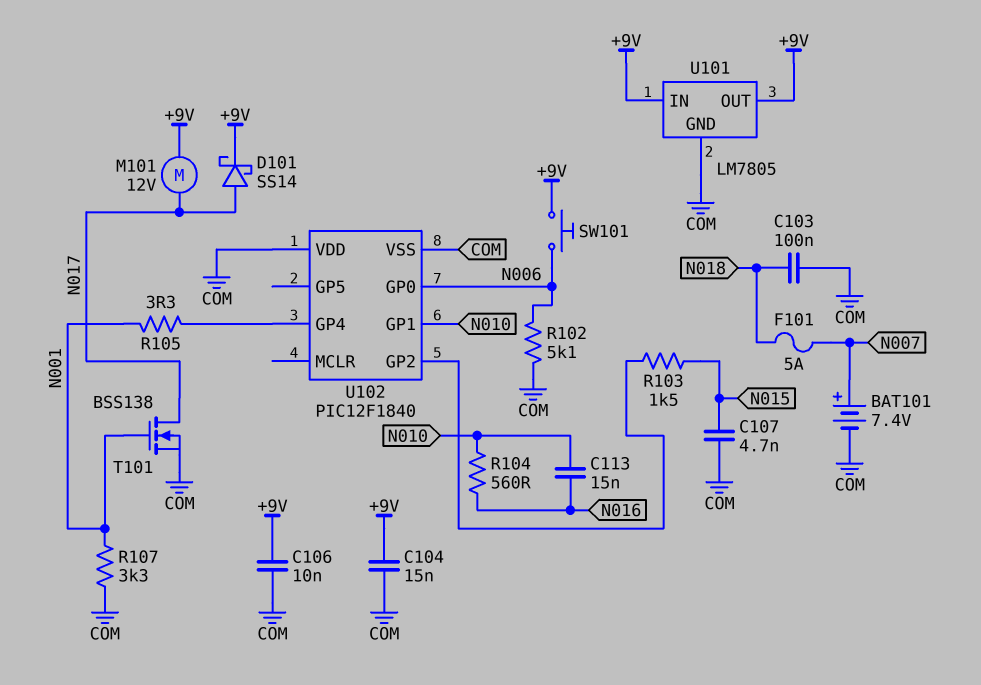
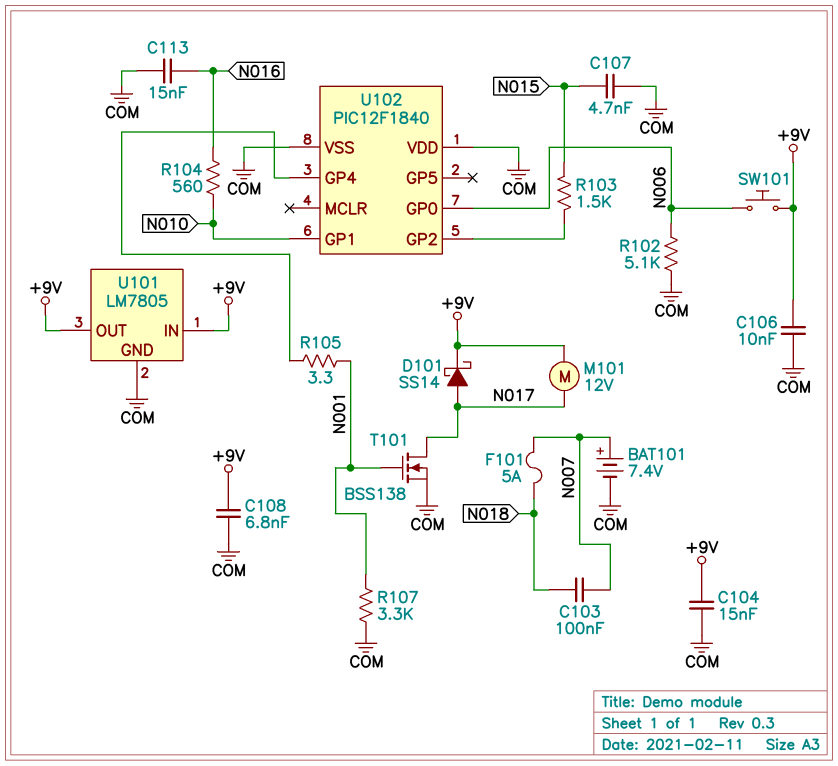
C103: 100nF (COM, N018) -> 100nF (N007, N018)
C108: none -> 6.8nF (+9V, COM)
C113: 15nF (N010, N016) -> 15nF (COM, N016)

